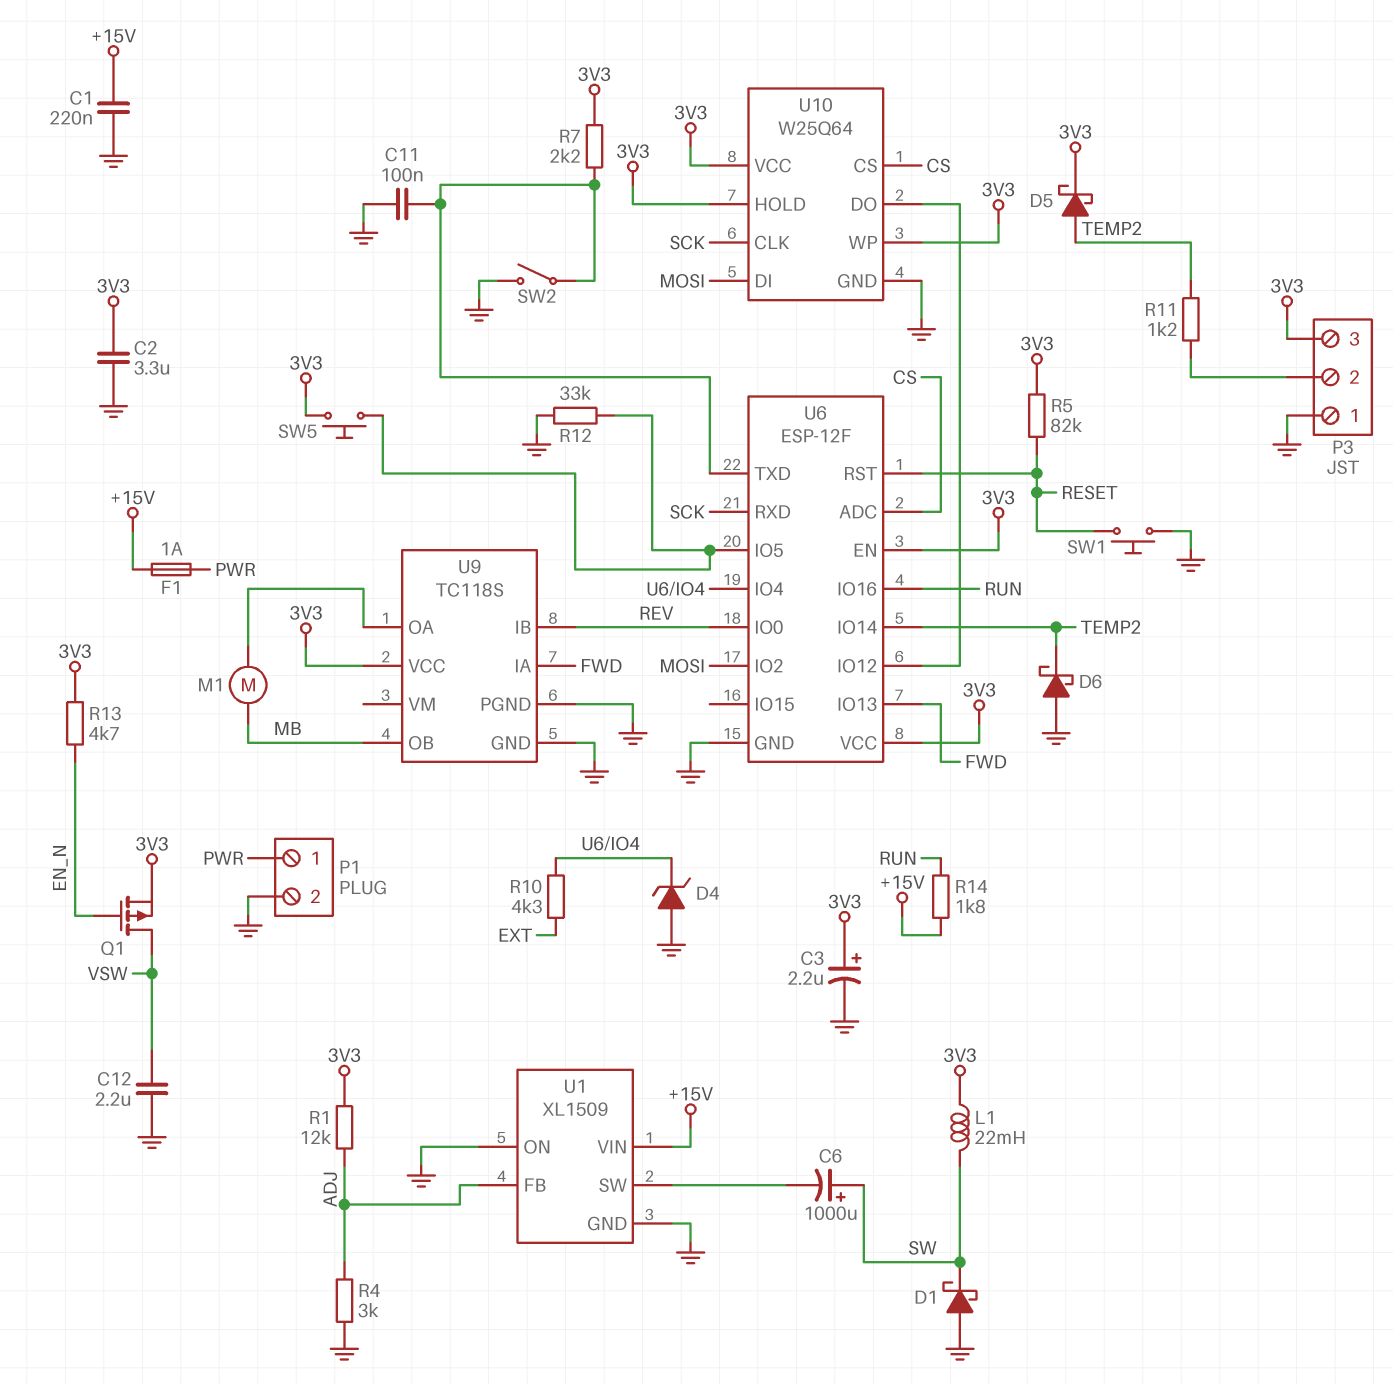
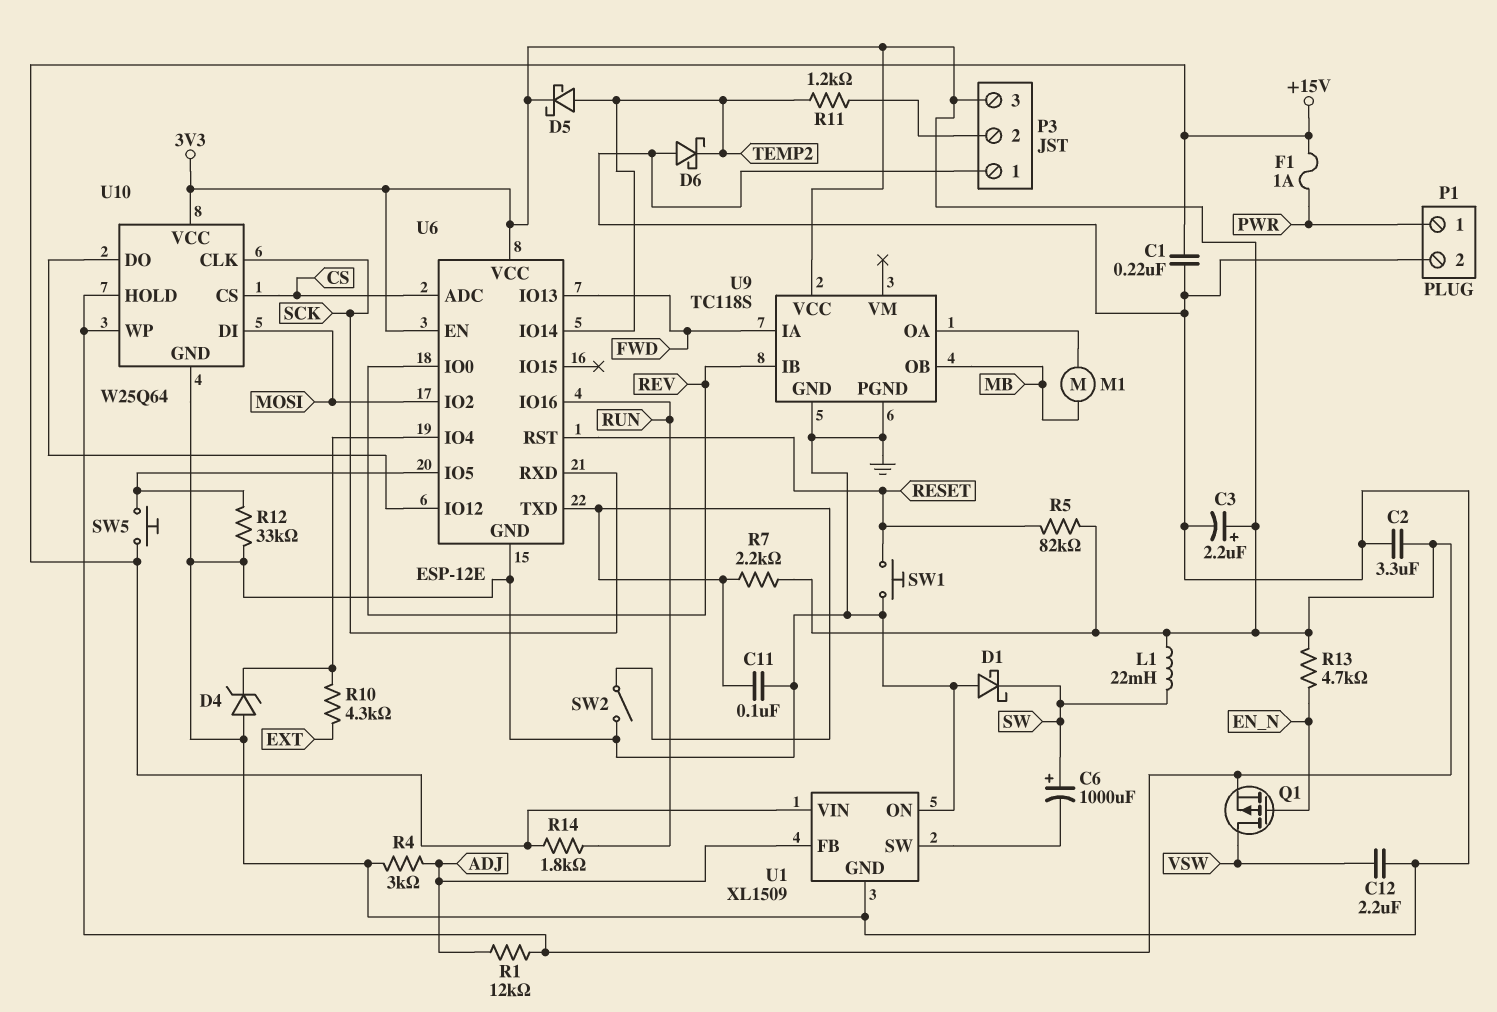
SW5: button (3V3, U6/IO5) -> button (+15V, U6/IO5)
U6: ESP-12F -> ESP-12E

